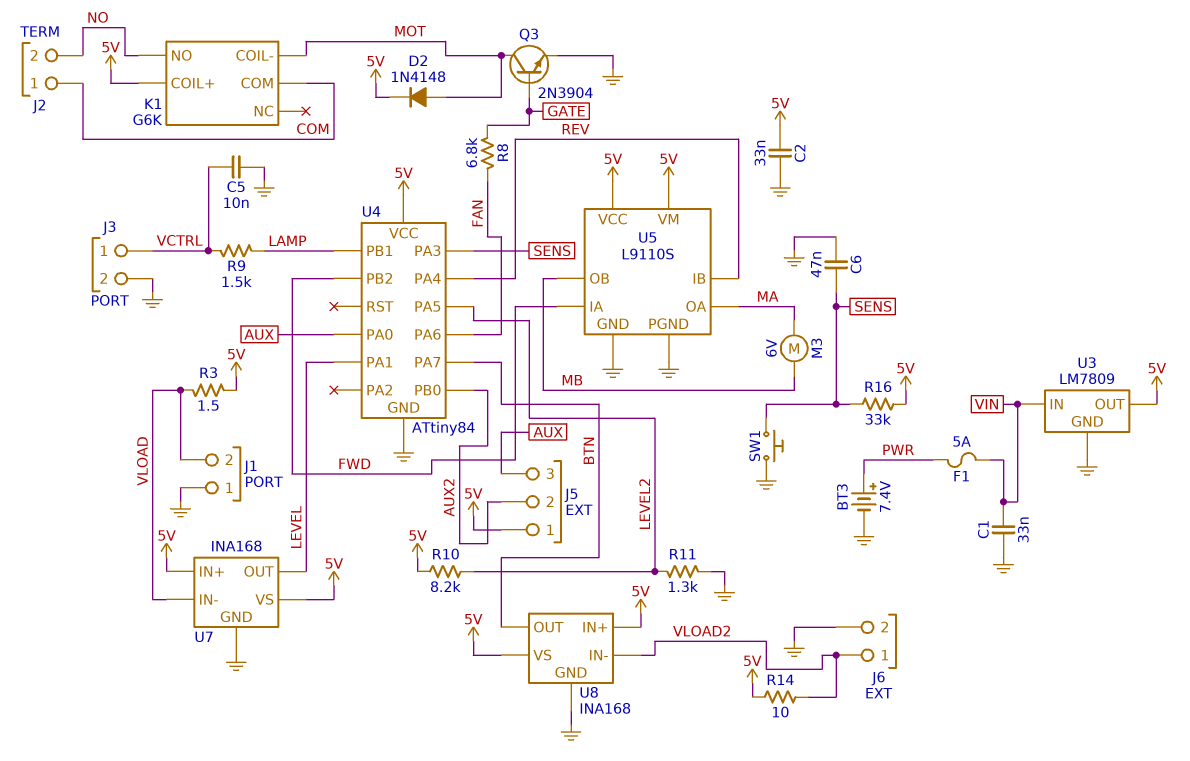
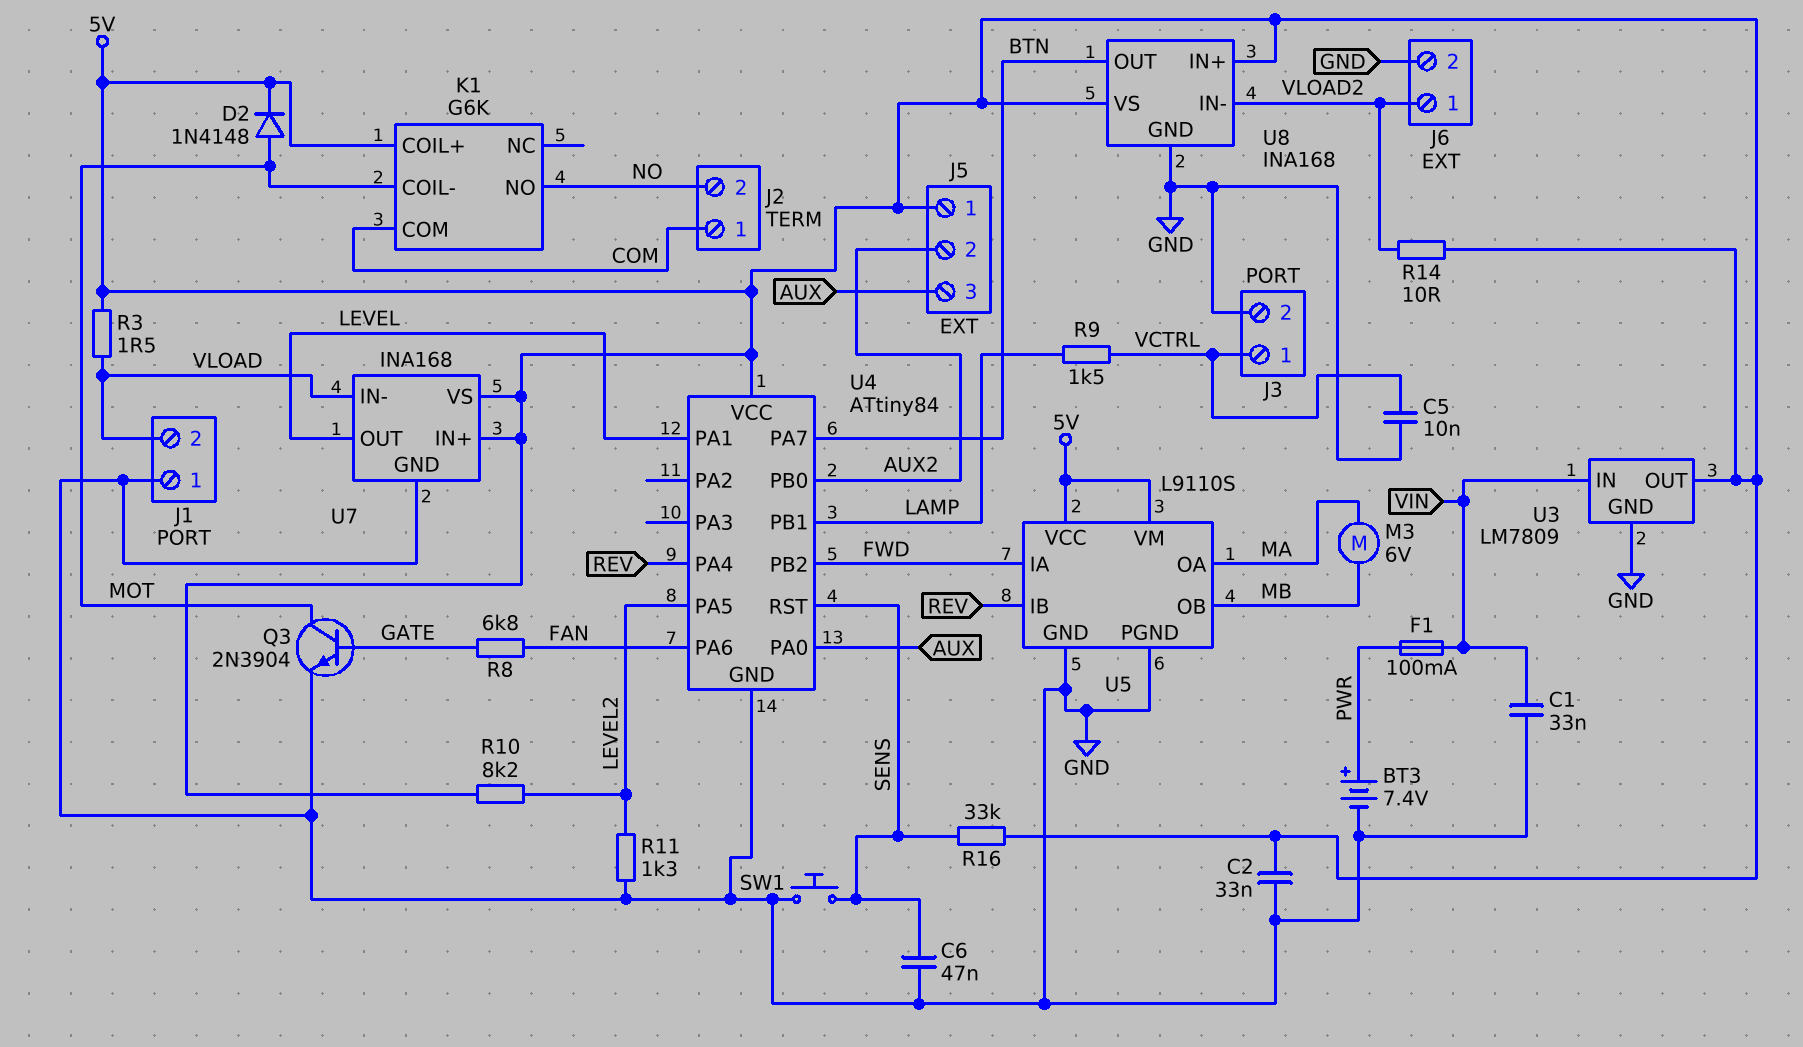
F1: 5A (PWR, VIN) -> 100mA (PWR, VIN)
U4 pin PA3: SENS -> none
U4 pin RST: none -> SENS

